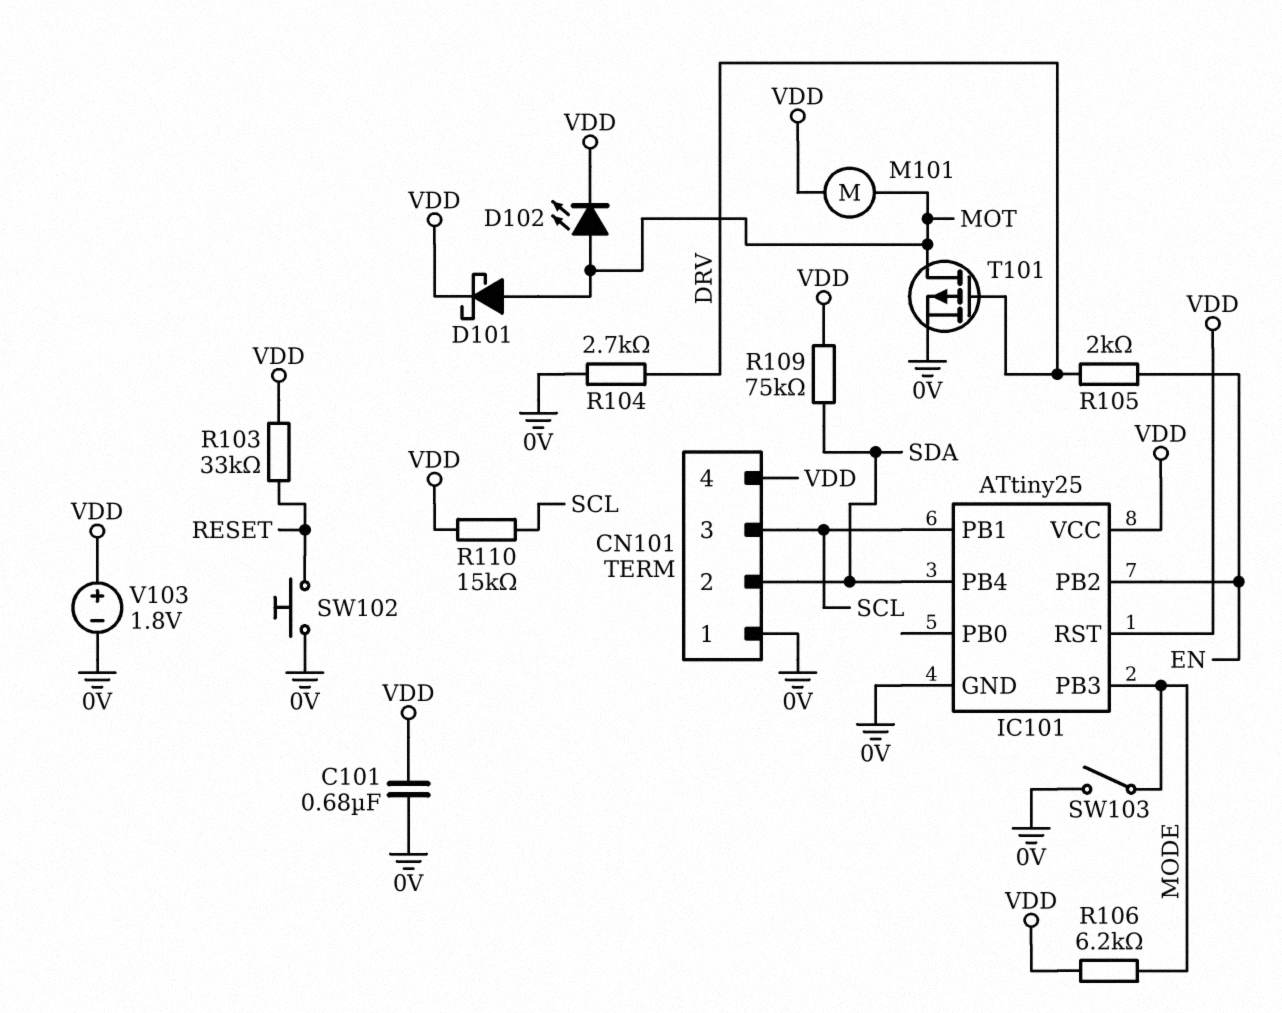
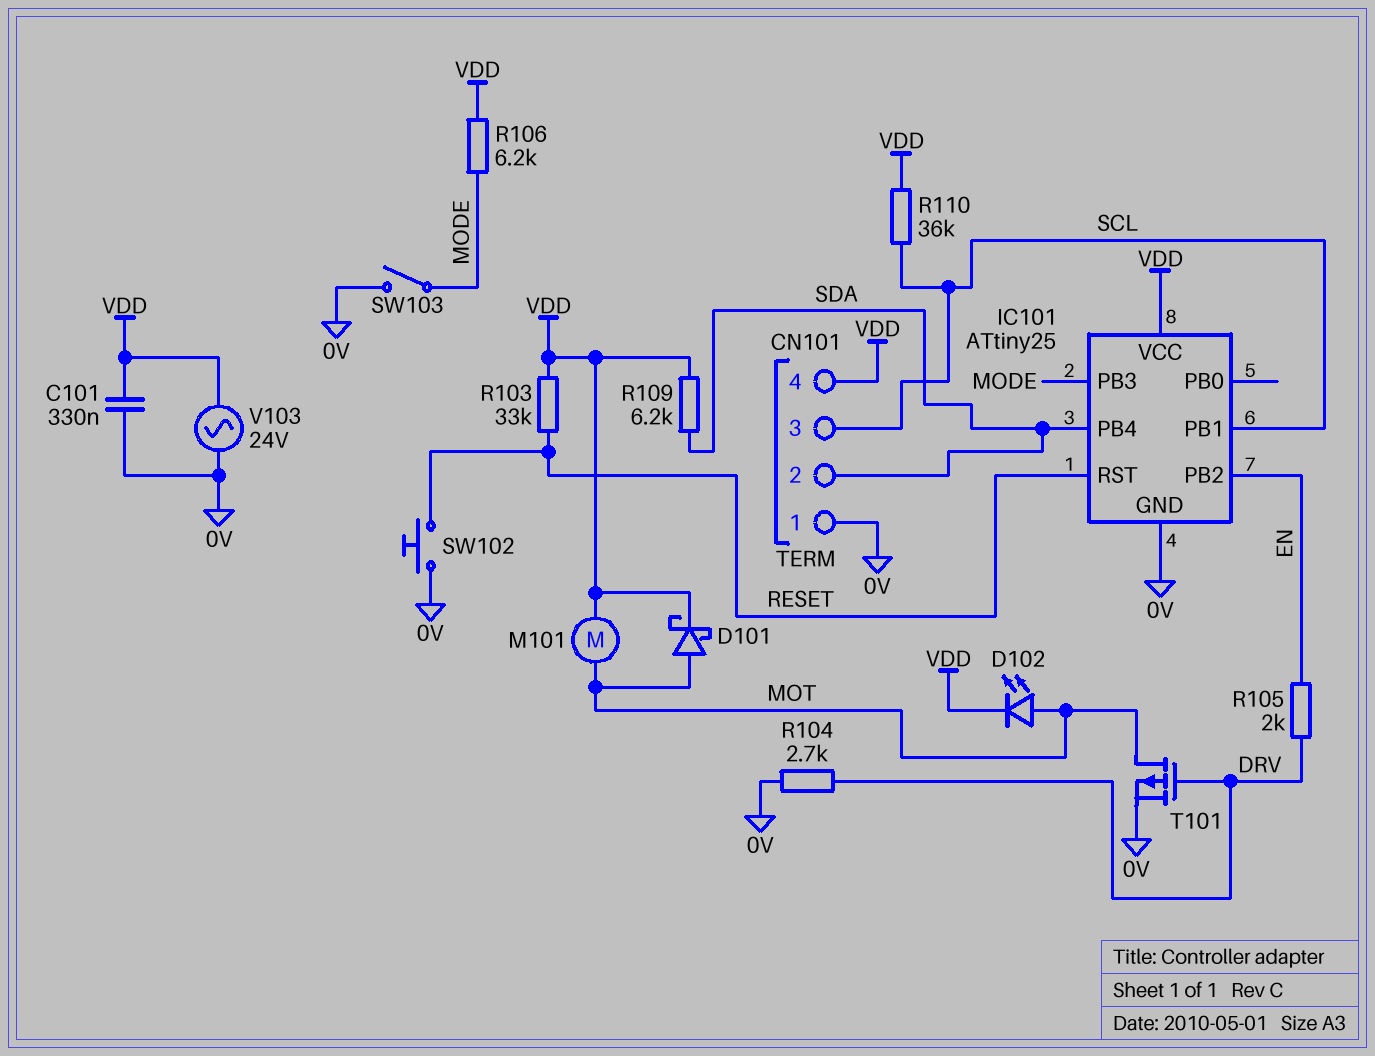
C101: 680nF (0V, VDD) -> 330nF (0V, VDD)
IC101 pin RST: VDD -> RESET
R109: 75k (SDA, VDD) -> 6.2k (SDA, VDD)
R110: 15k (SCL, VDD) -> 36k (SCL, VDD)
V103: 1.8V (plus VDD, minus 0V) -> AC 24V (0V, VDD)

